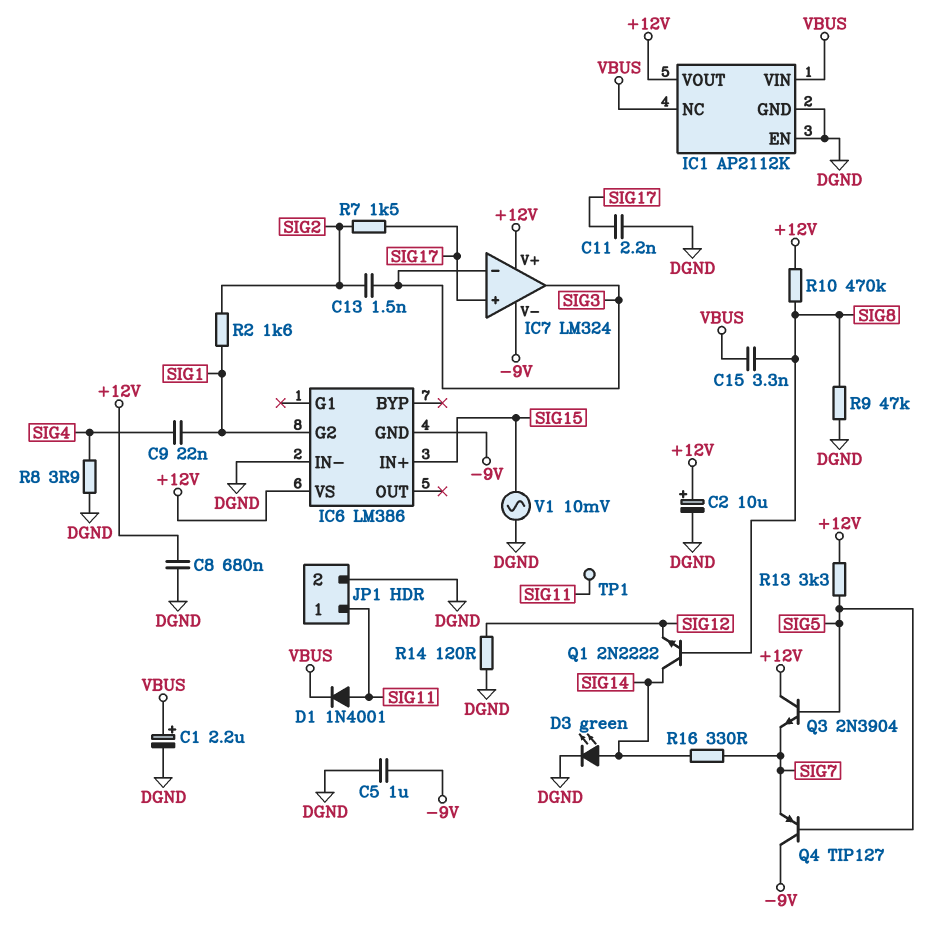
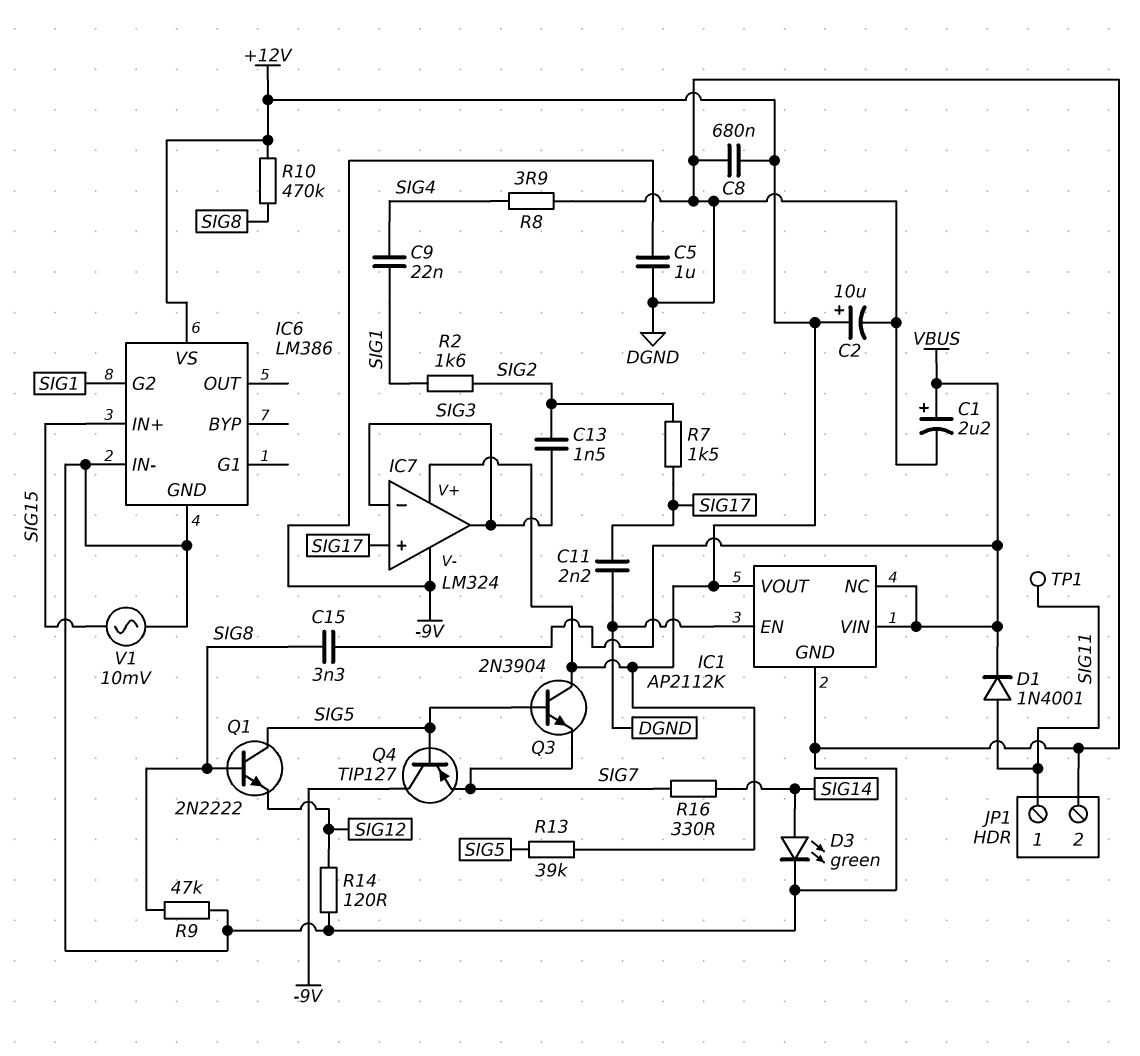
IC6 pin GND: -9V -> DGND
Q1: NPN 2N2222 (B SIG8, C SIG14, E SIG12) -> NPN 2N2222 (B SIG8, C SIG5, E SIG12)
R13: 3.3k (+12V, SIG5) -> 39k (+12V, SIG5)

